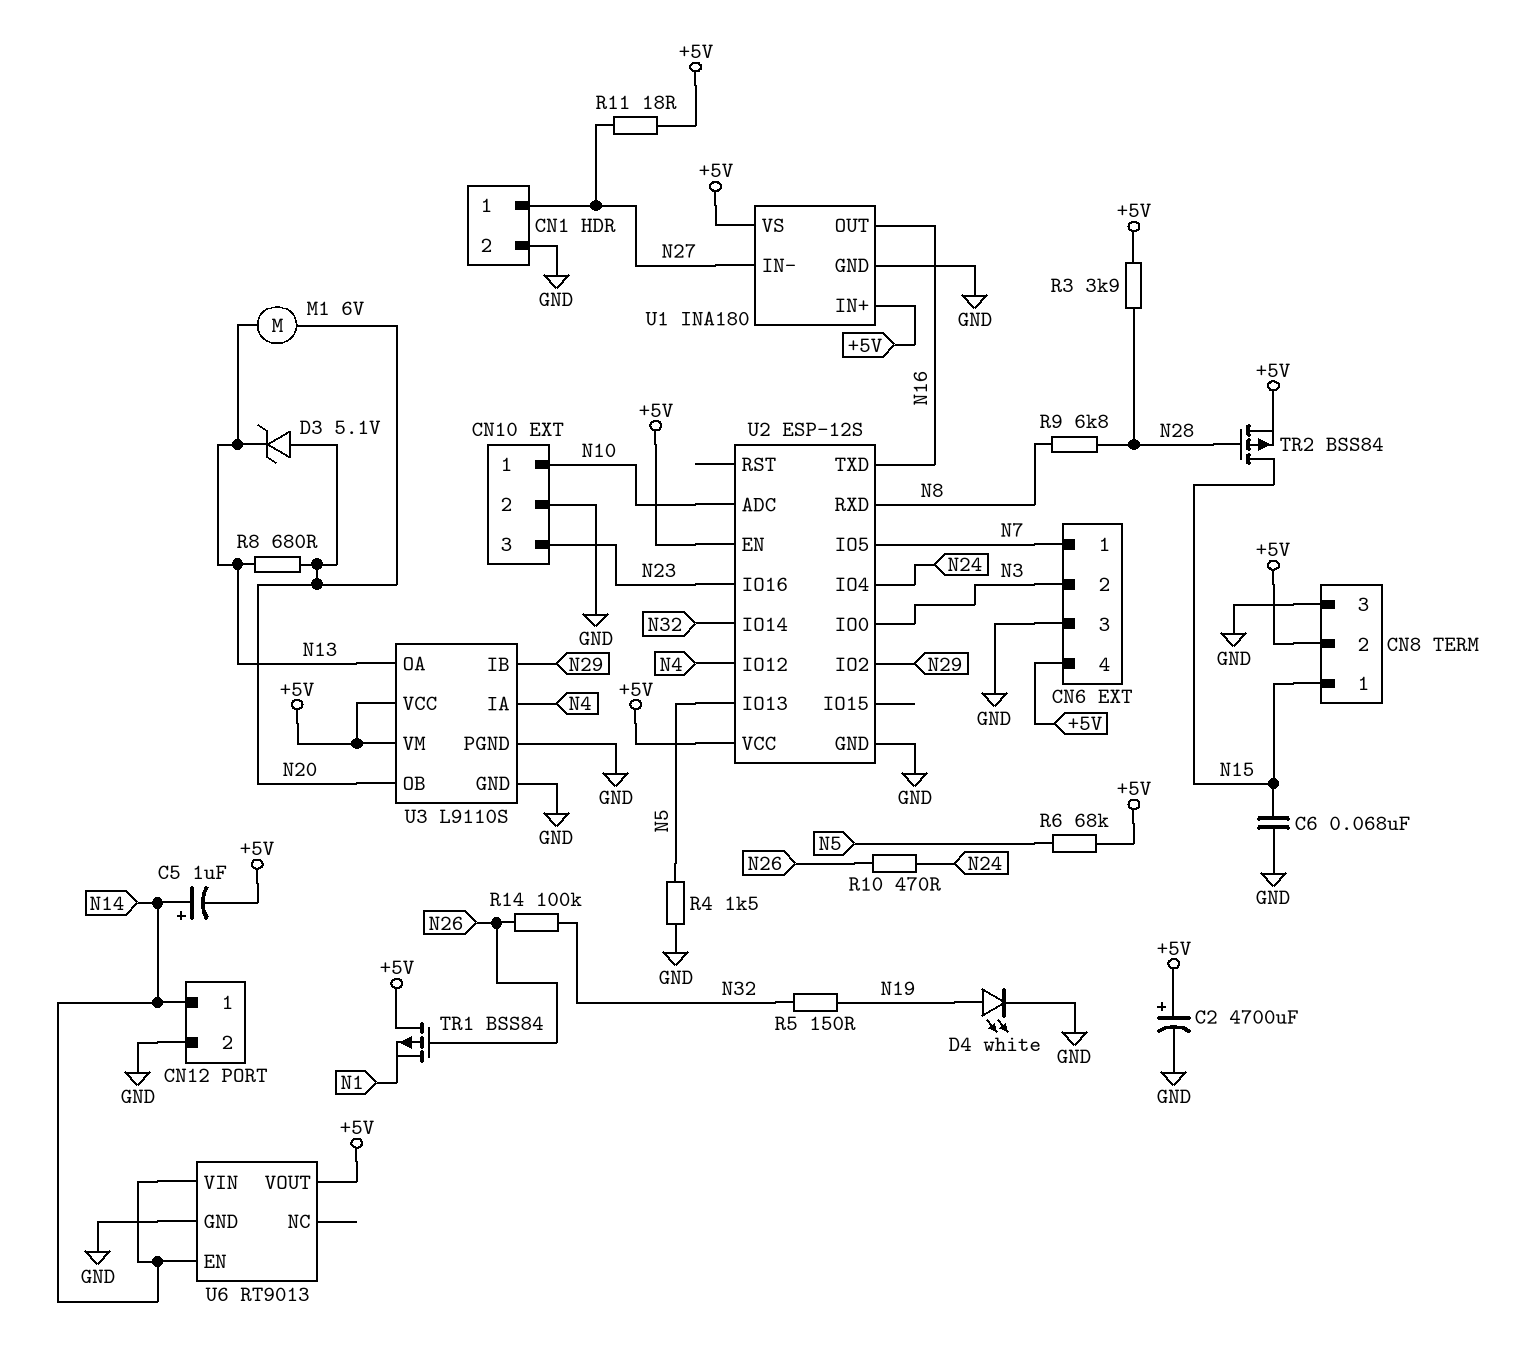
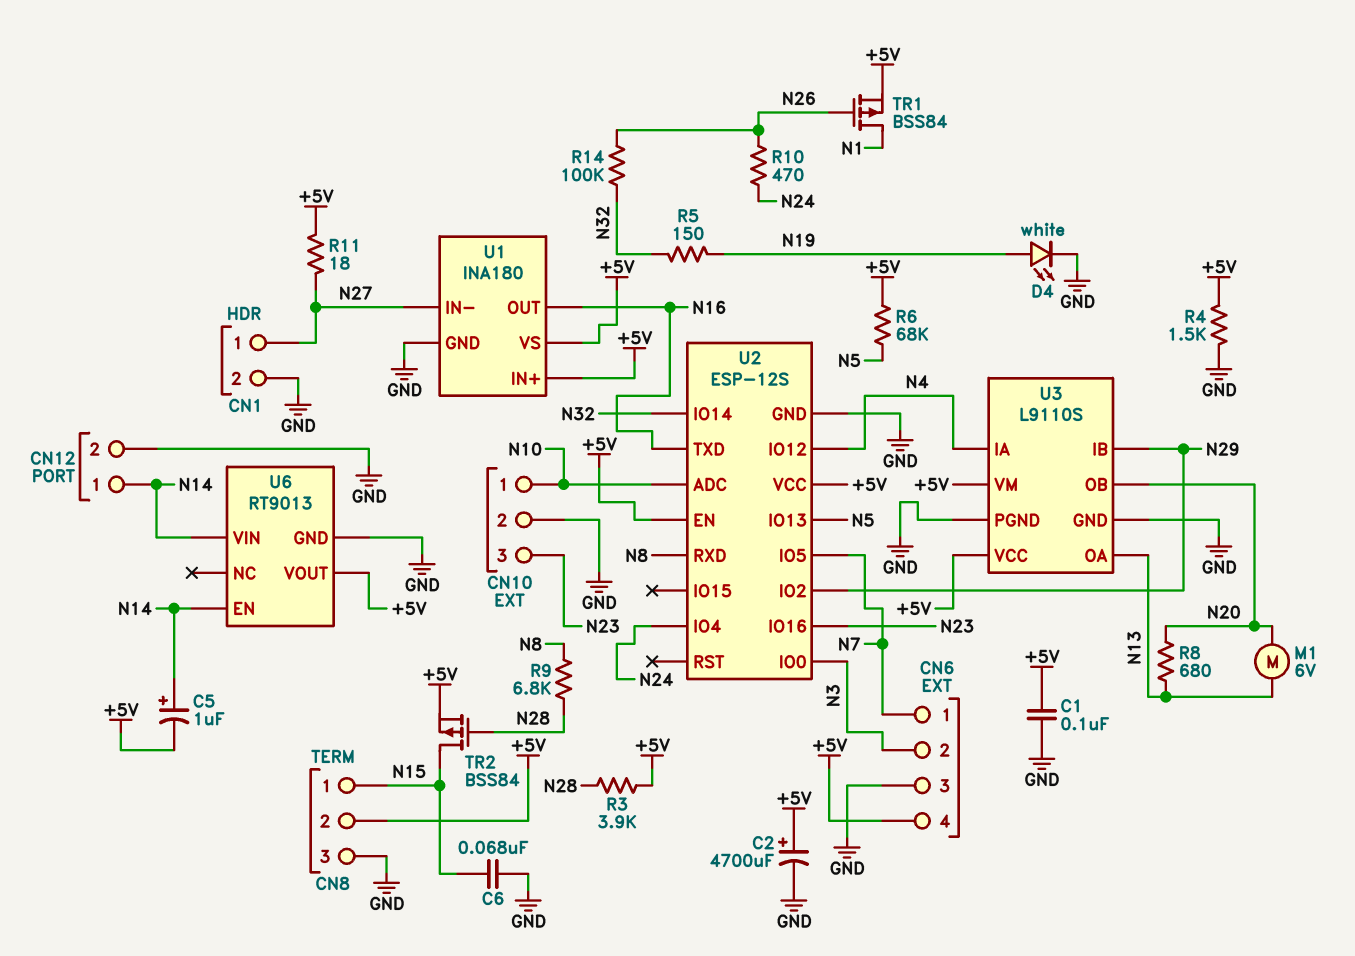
C1: none -> 100nF (+5V, GND)
D3: zener 5.1V (A N20, K N13) -> none
R4: 1.5k (GND, N5) -> 1.5k (+5V, GND)
TR1: PMOS BSS84 (G N26, D +5V, S N1) -> PMOS BSS84 (G N26, D N1, S +5V)

